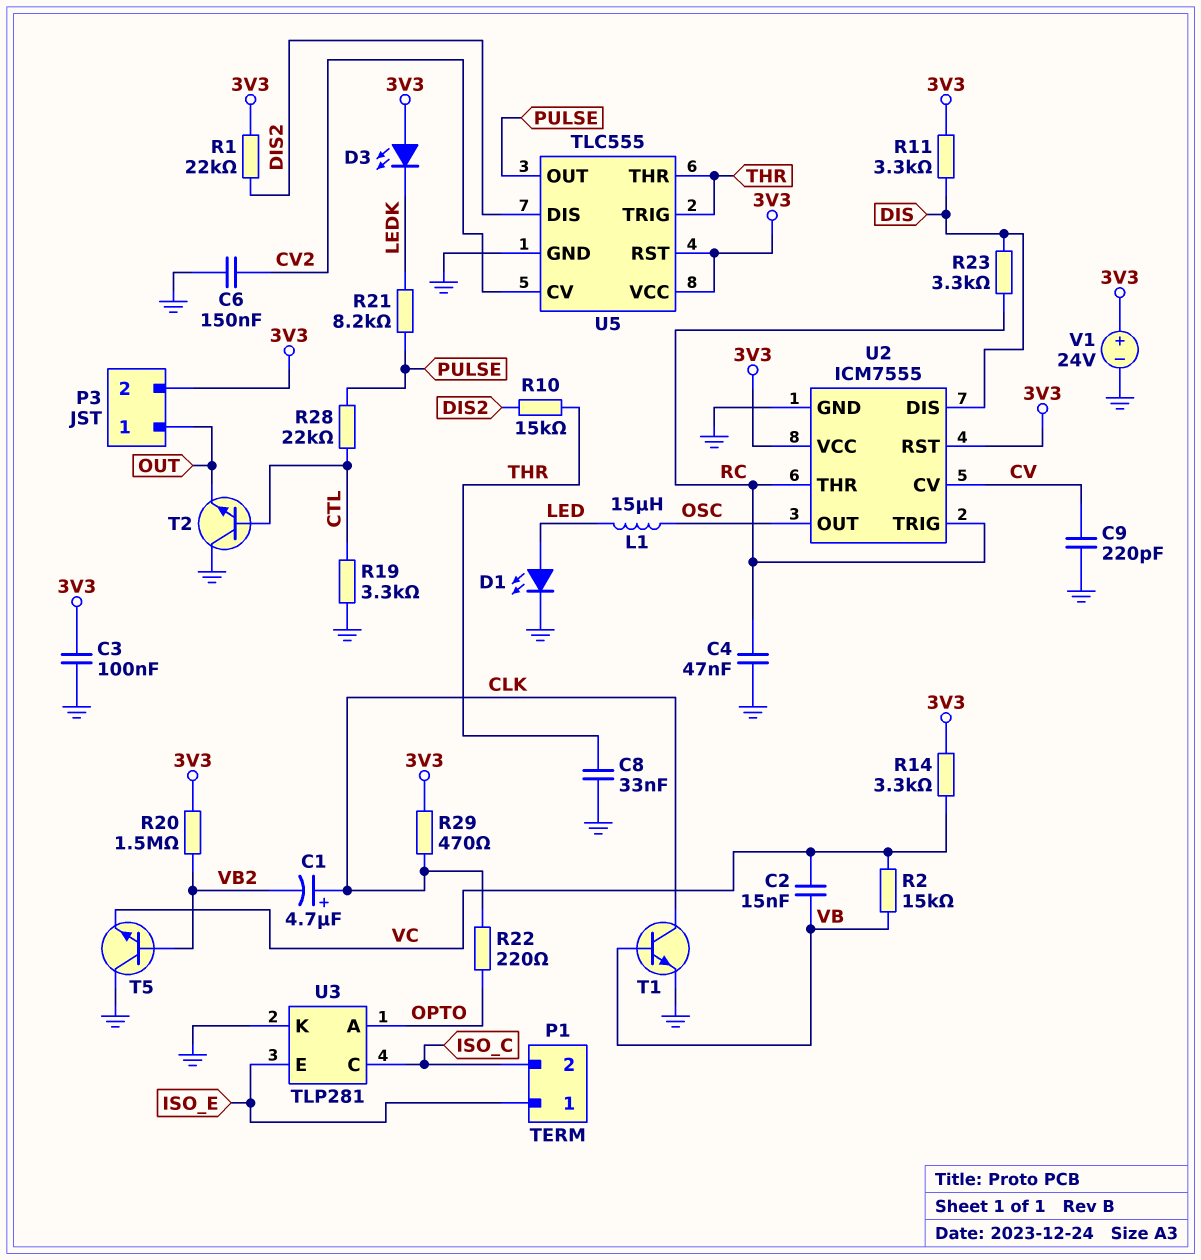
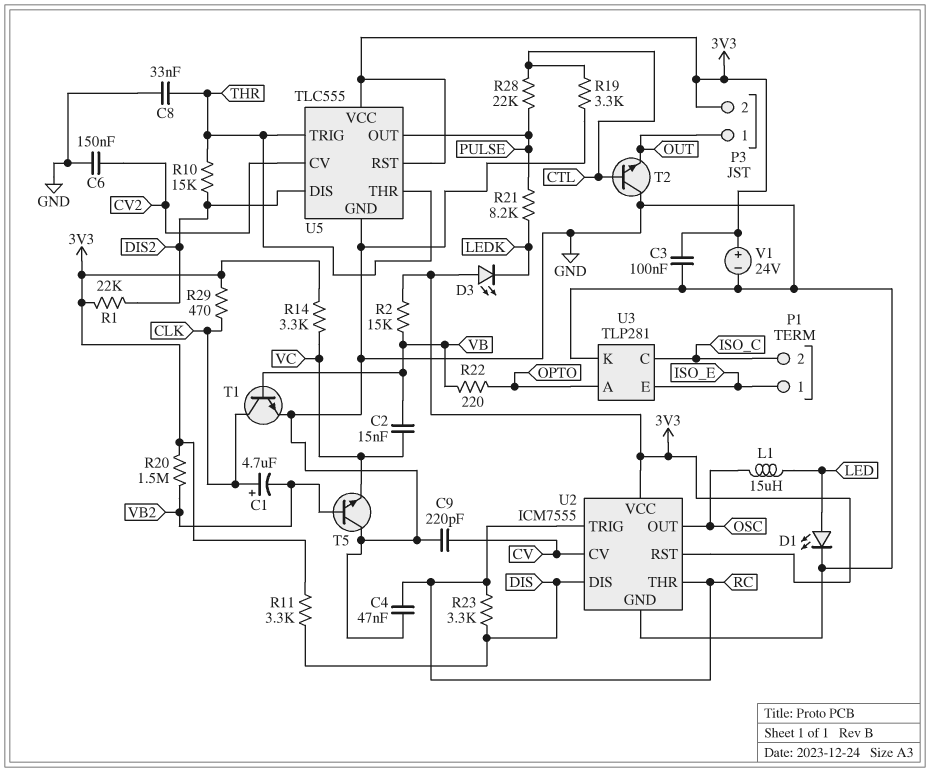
R2: 15k (VB, VC) -> 15k (3V3, VB)
R22: 220 (CLK, OPTO) -> 220 (OPTO, VB)

